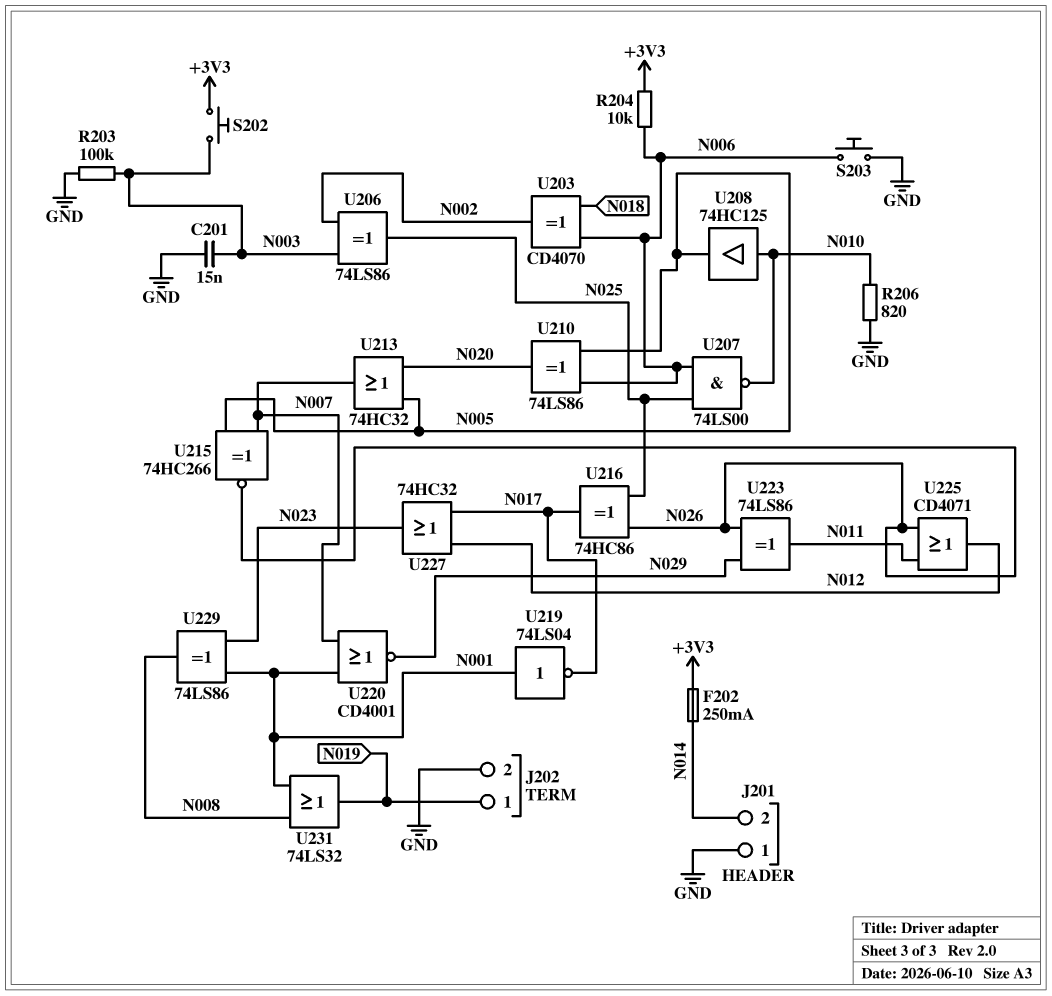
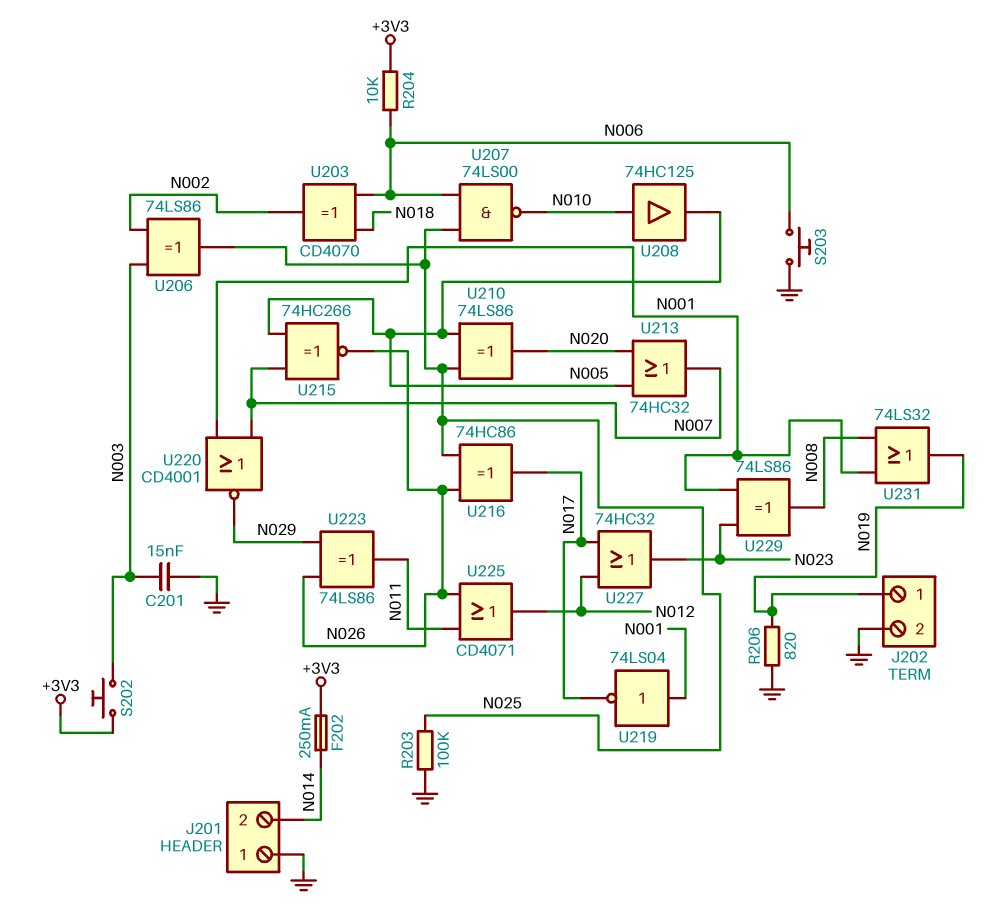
R203: 100k (GND, N003) -> 100k (GND, N025)
R206: 820 (GND, N010) -> 820 (GND, N019)
U210: XOR 74LS86 (in N005, in N006, out N020) -> XOR 74LS86 (in N005, in N025, out N020)

